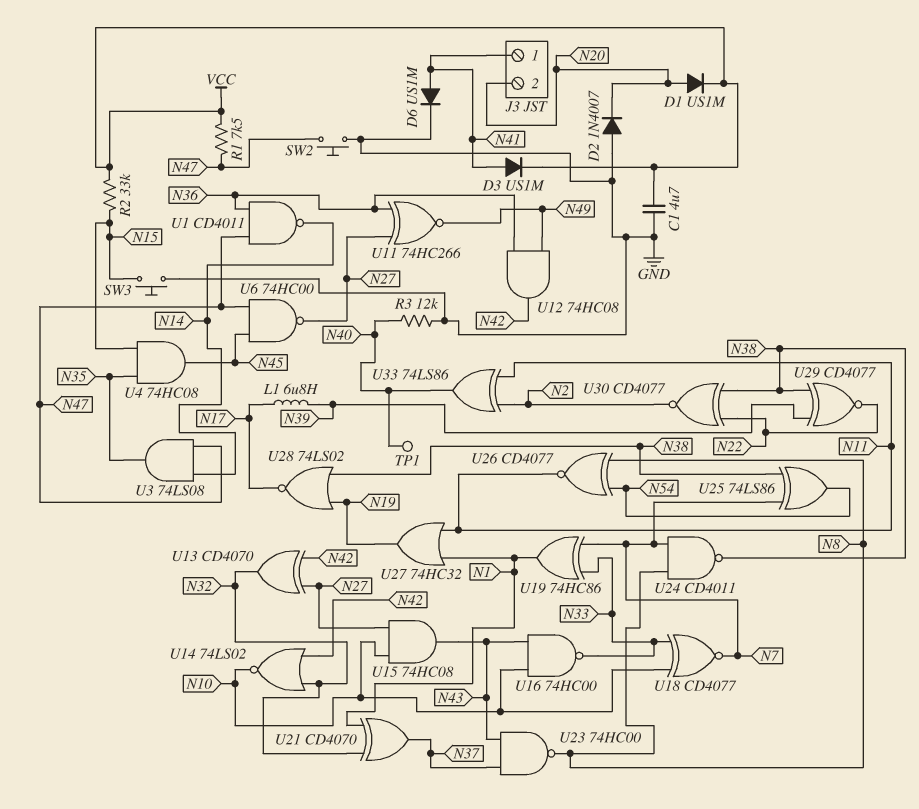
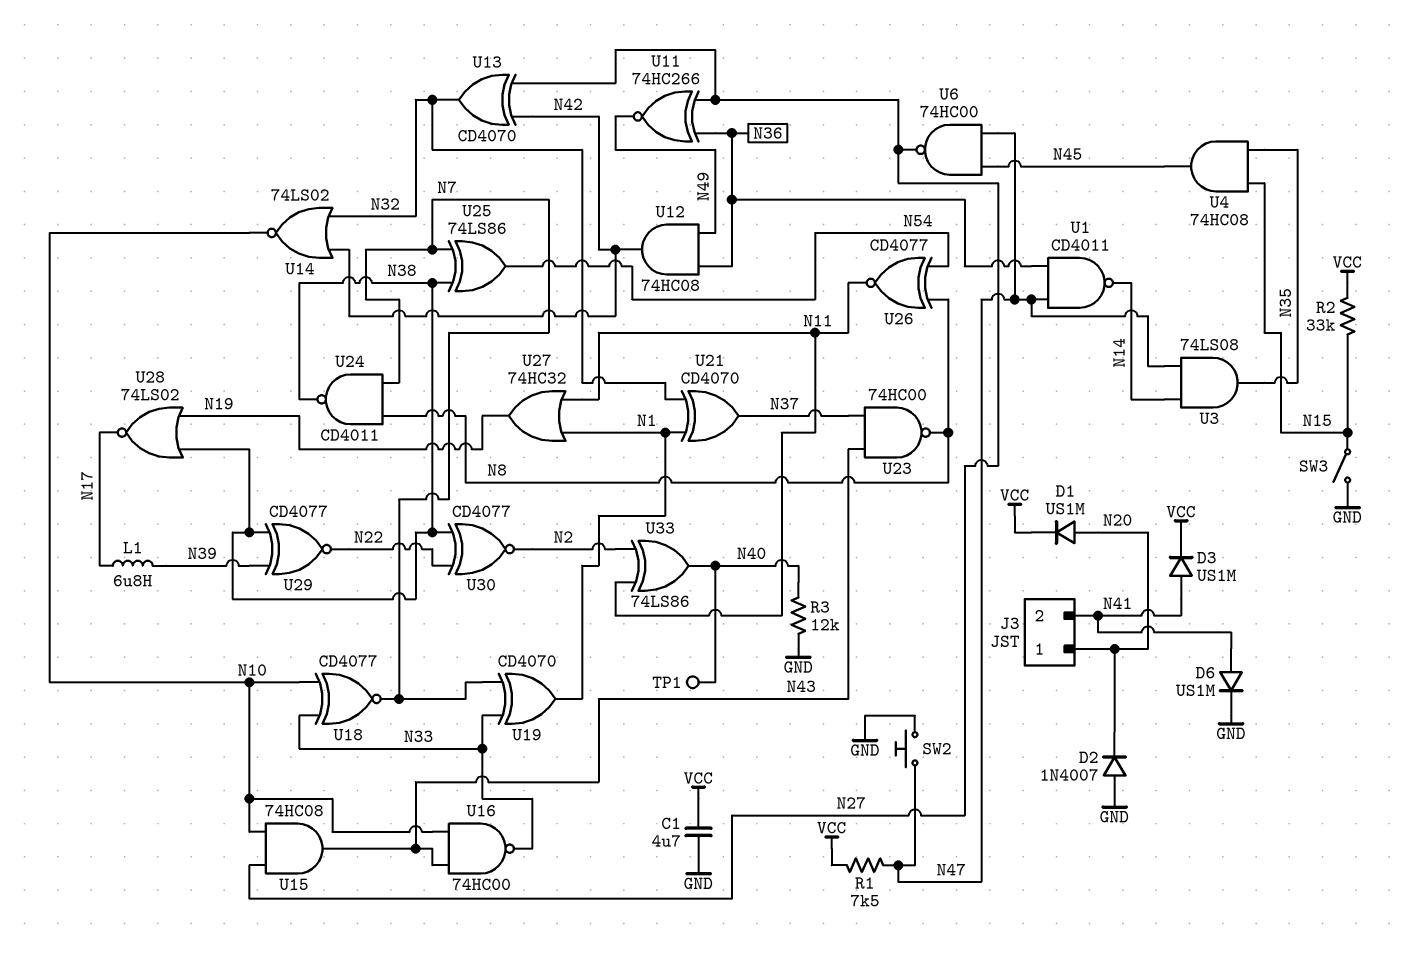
J3 pin 1: N41 -> N20
J3 pin 2: N20 -> N41
SW3: button (GND, N15) -> switch (GND, N15)
U19: XOR 74HC86 (in N7, in N33, out N1) -> XOR CD4070 (in N7, in N33, out N1)

